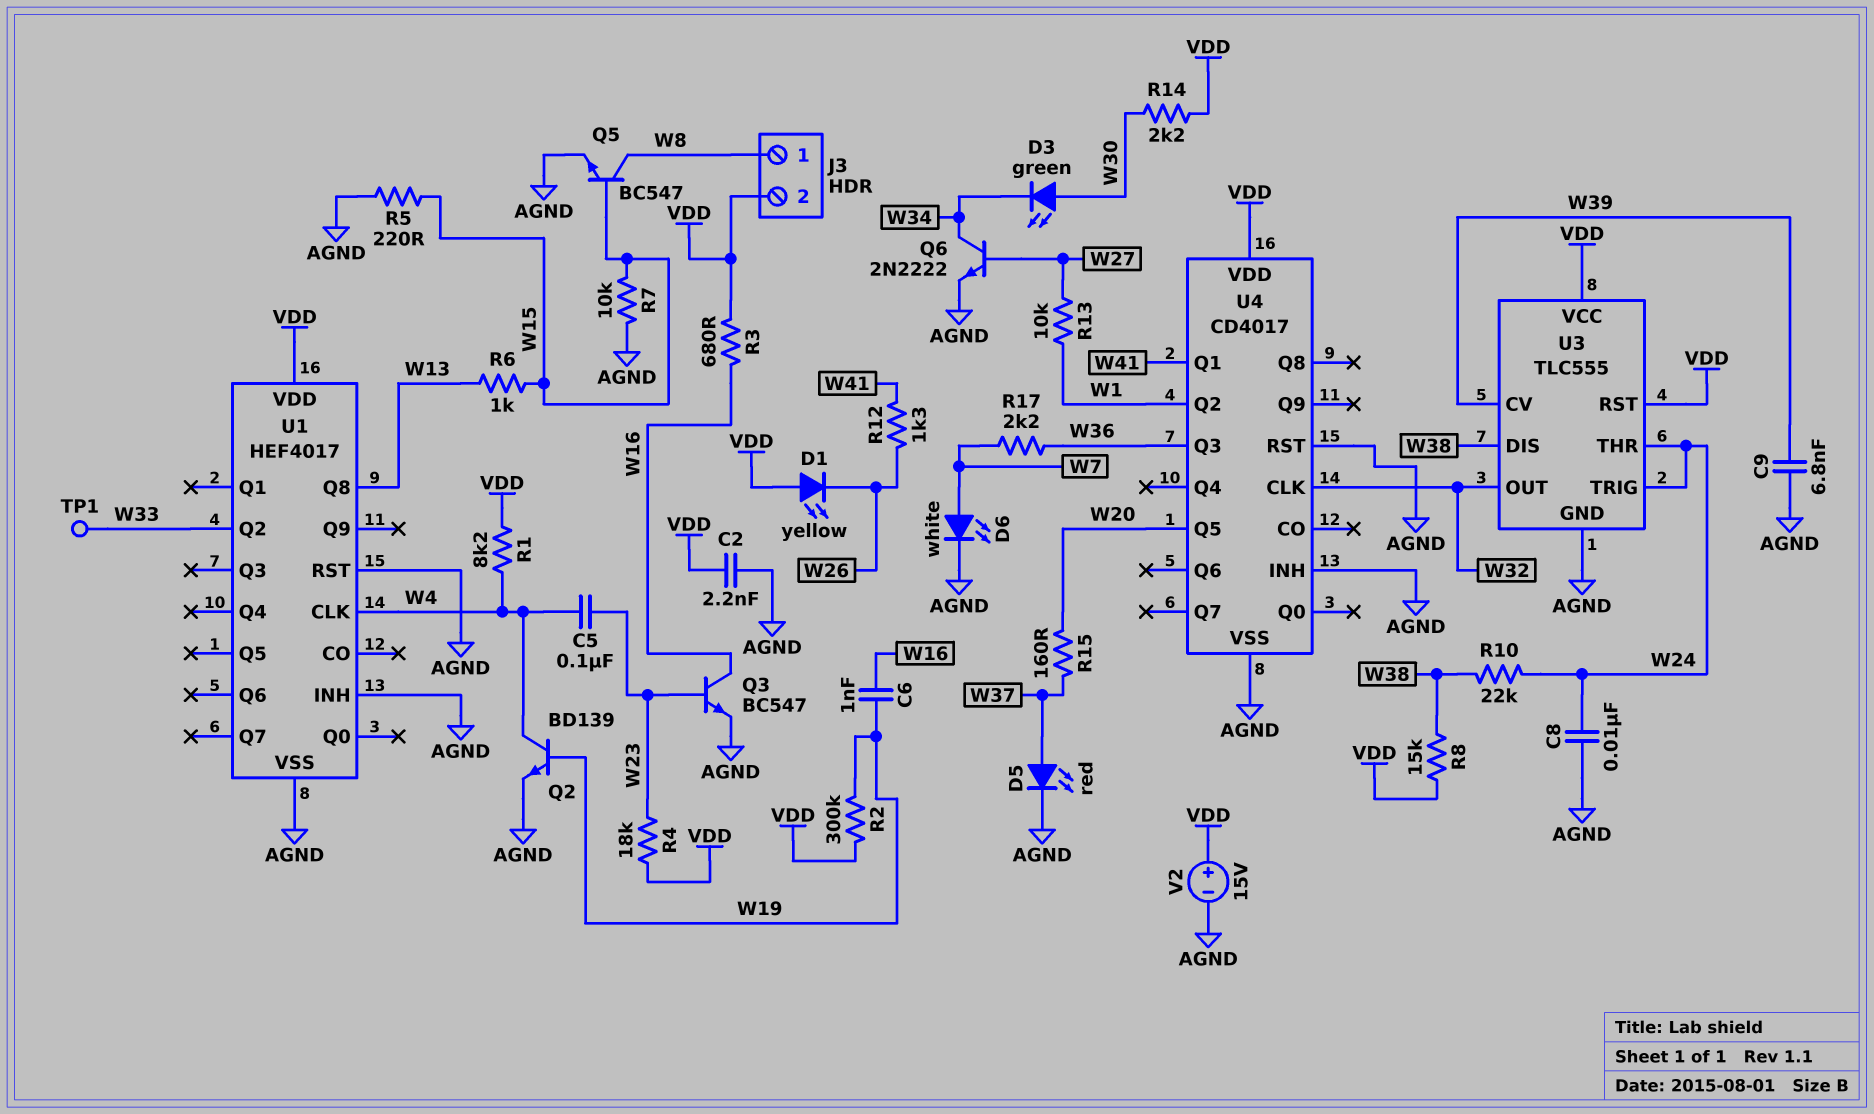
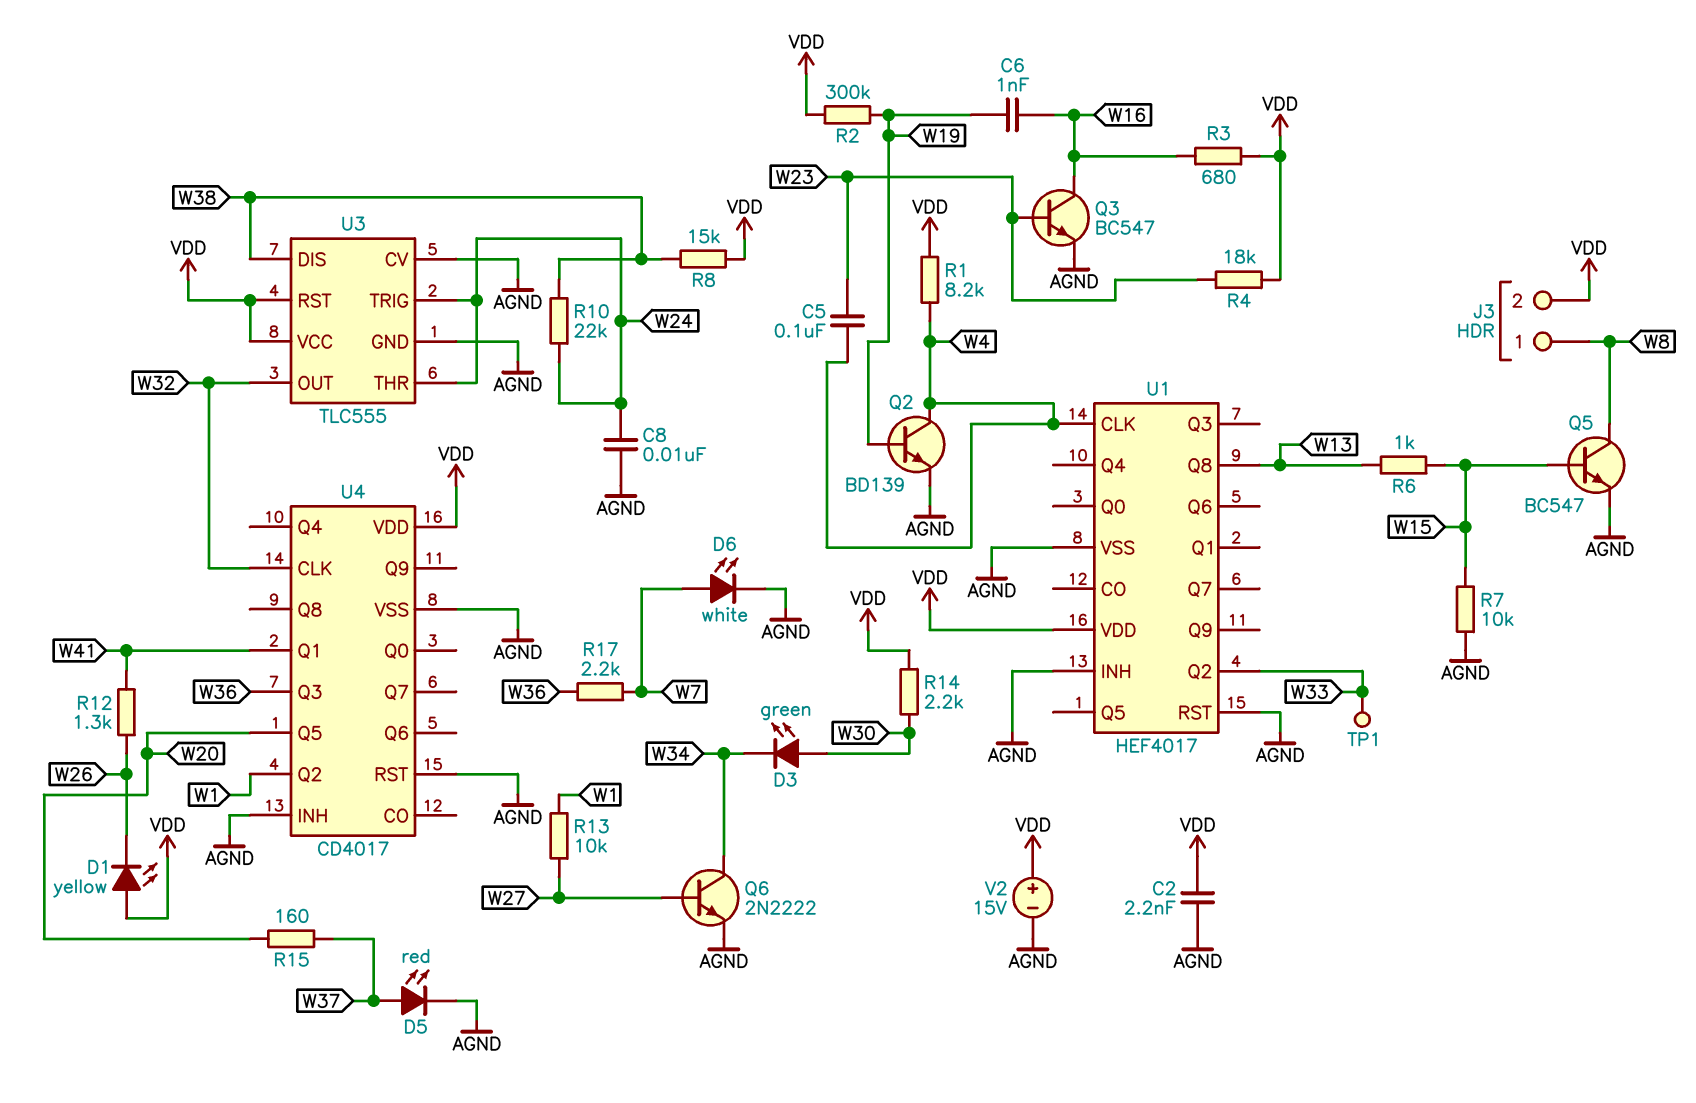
C9: 6.8nF (AGND, W39) -> none
R5: 220 (AGND, W15) -> none
U3 pin CV: W39 -> AGND

